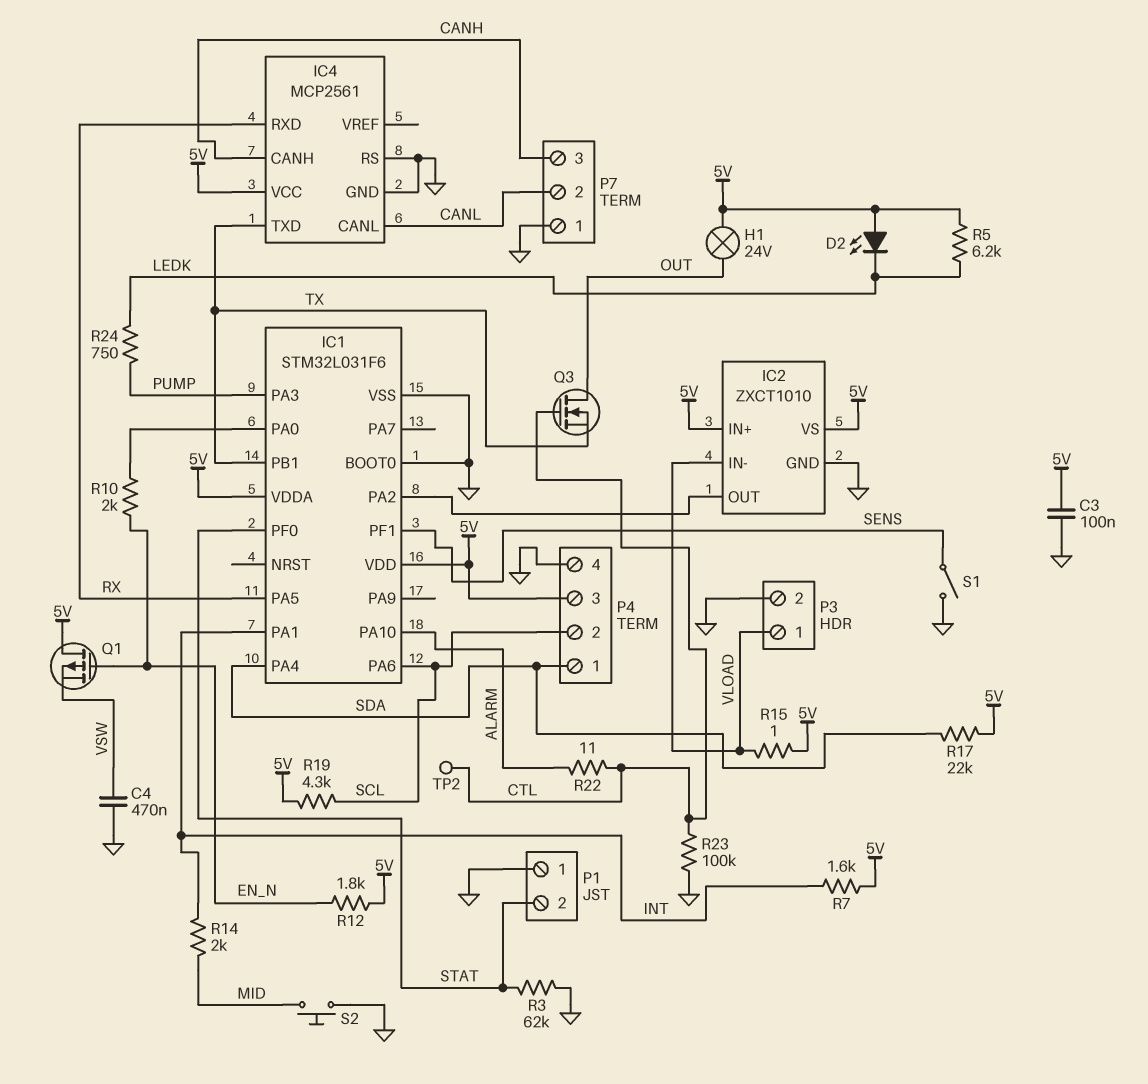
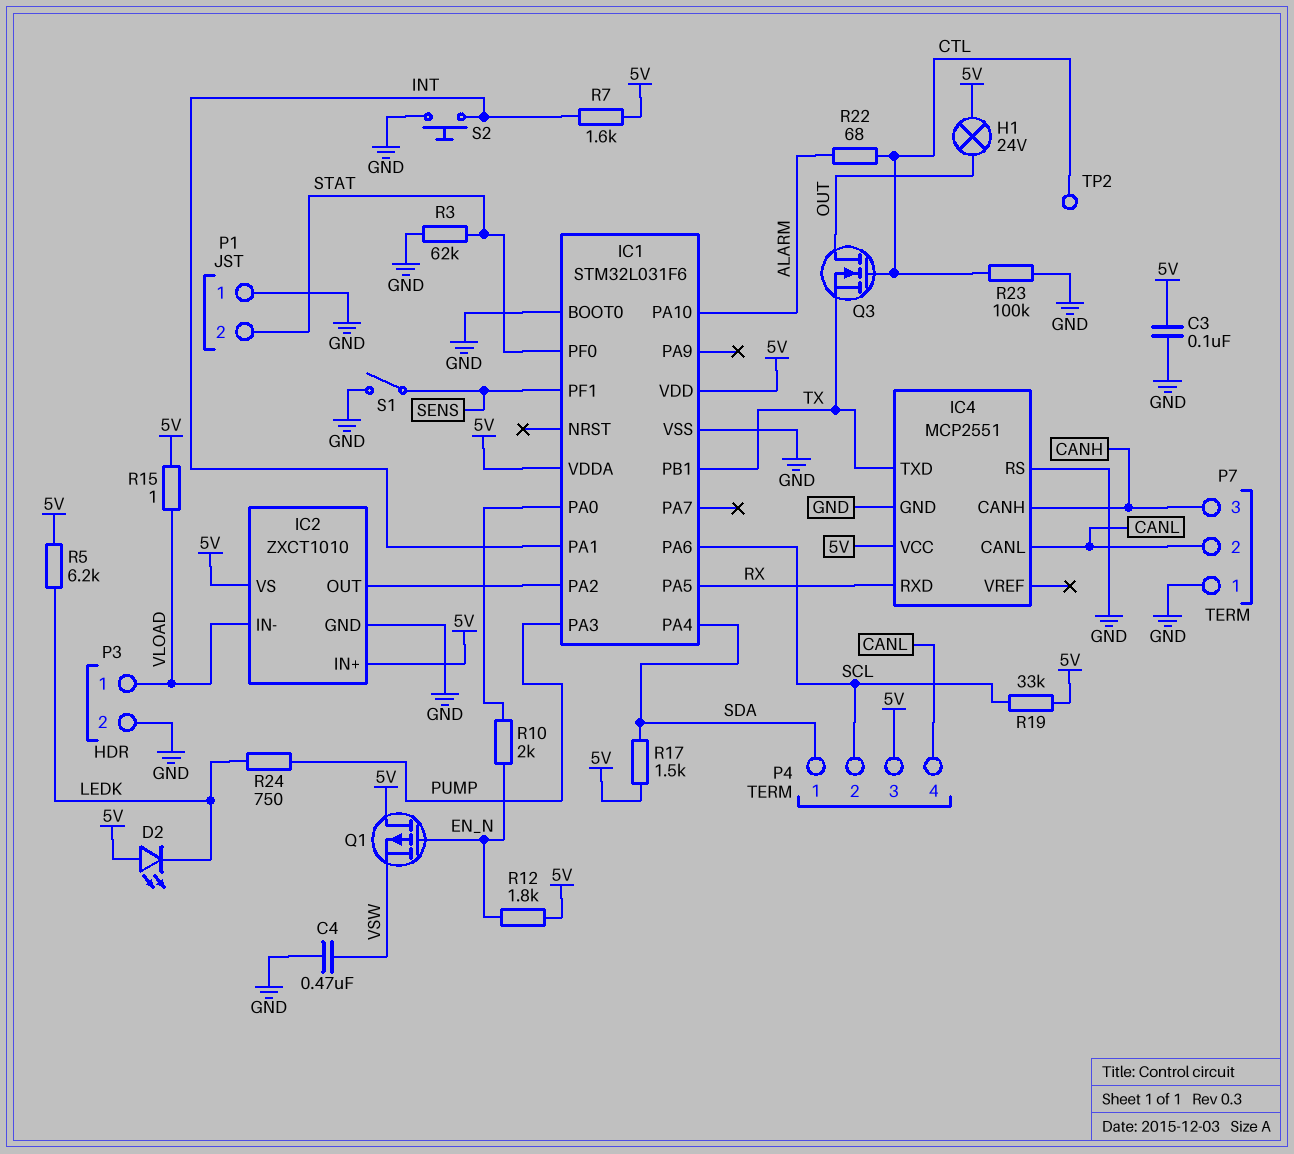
IC4: MCP2561 -> MCP2551
P4 pin 4: GND -> CANL
R14: 2k (INT, MID) -> none
R17: 22k (5V, SDA) -> 1.5k (5V, SDA)
R19: 4.3k (5V, SCL) -> 33k (5V, SCL)
R22: 11 (ALARM, CTL) -> 68 (ALARM, CTL)
S2: button (GND, MID) -> button (GND, INT)

